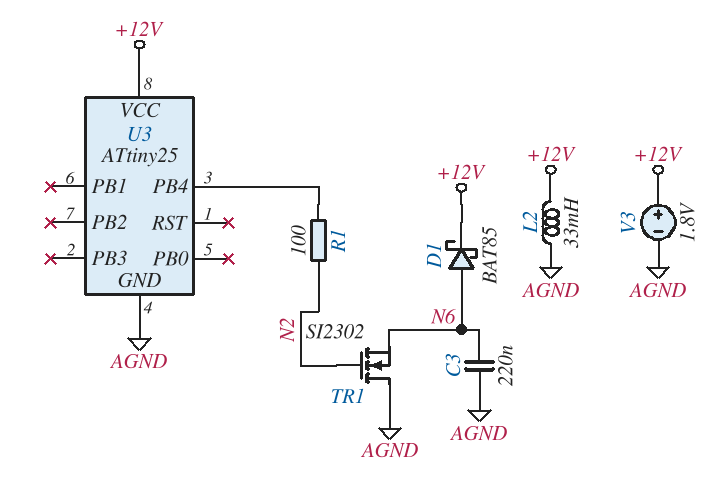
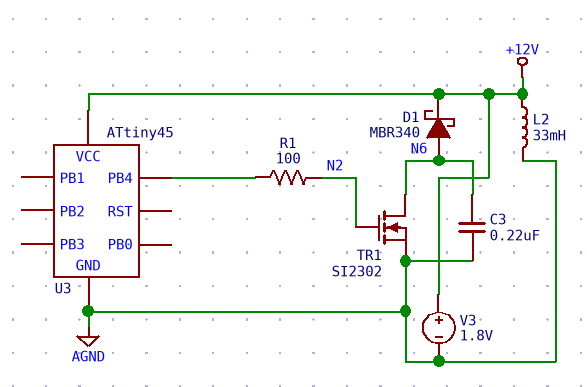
D1: schottky BAT85 (A N6, K +12V) -> schottky MBR340 (A N6, K +12V)
TR1: NMOS SI2302 (G N2, D AGND, S N6) -> NMOS SI2302 (G N2, D N6, S AGND)
U3: ATtiny25 -> ATtiny45

